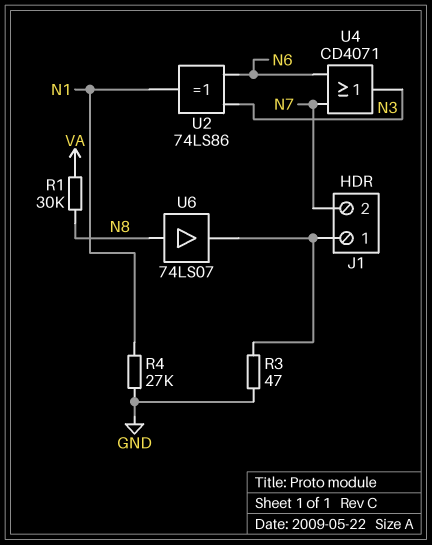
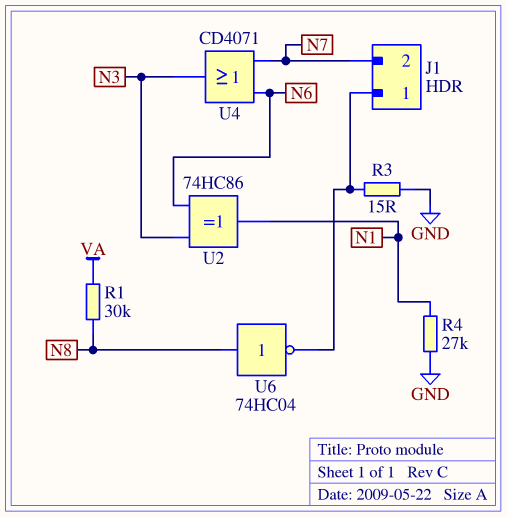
R3: 47 (GND, J1/1) -> 15 (GND, J1/1)
U2: XOR 74LS86 (in N3, in N6, out N1) -> XOR 74HC86 (in N3, in N6, out N1)
U6: buffer 74LS07 (in N8, out J1/1) -> NOT 74HC04 (in N8, out J1/1)

